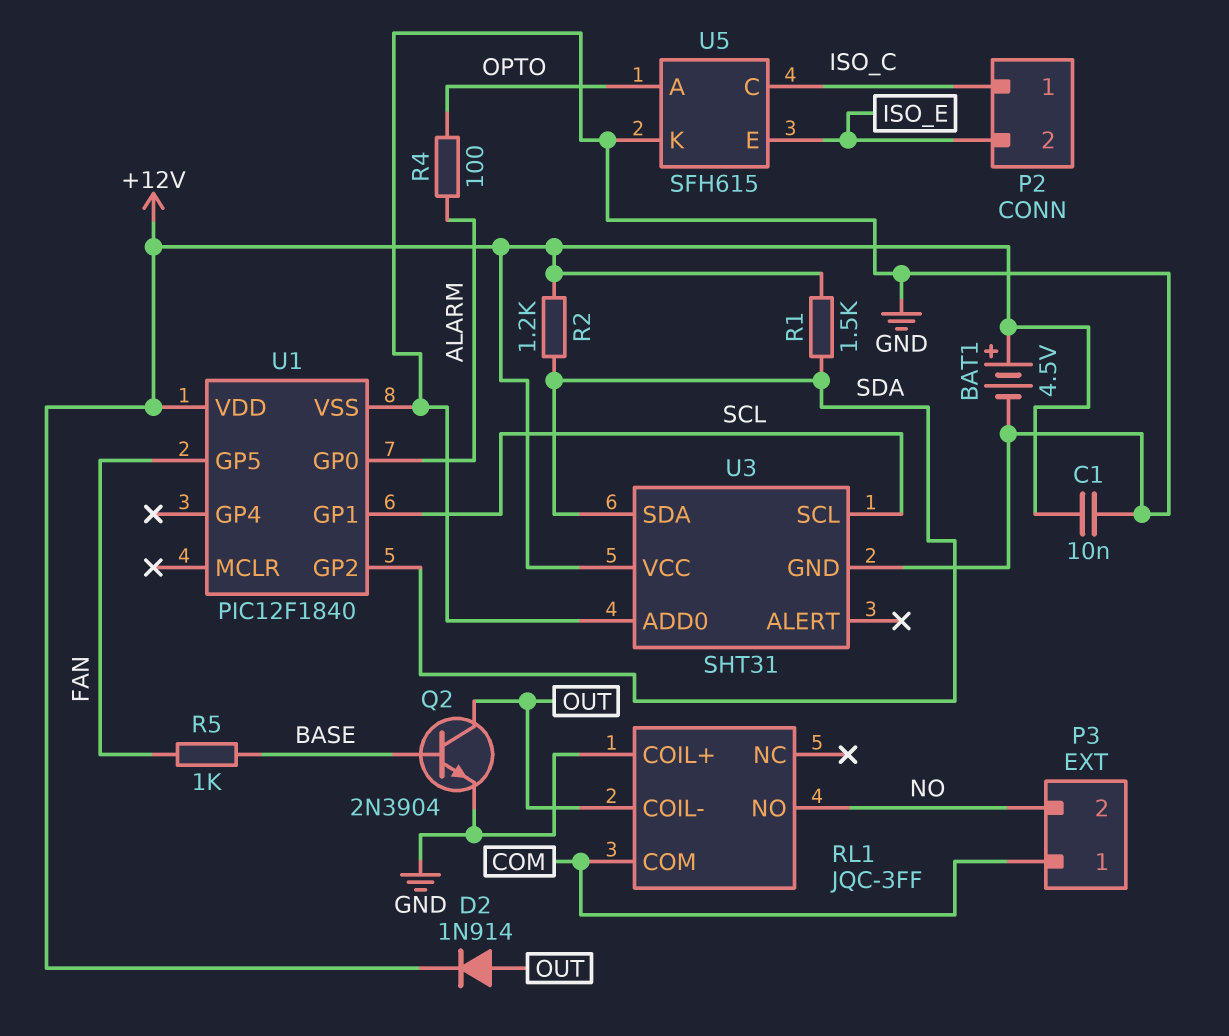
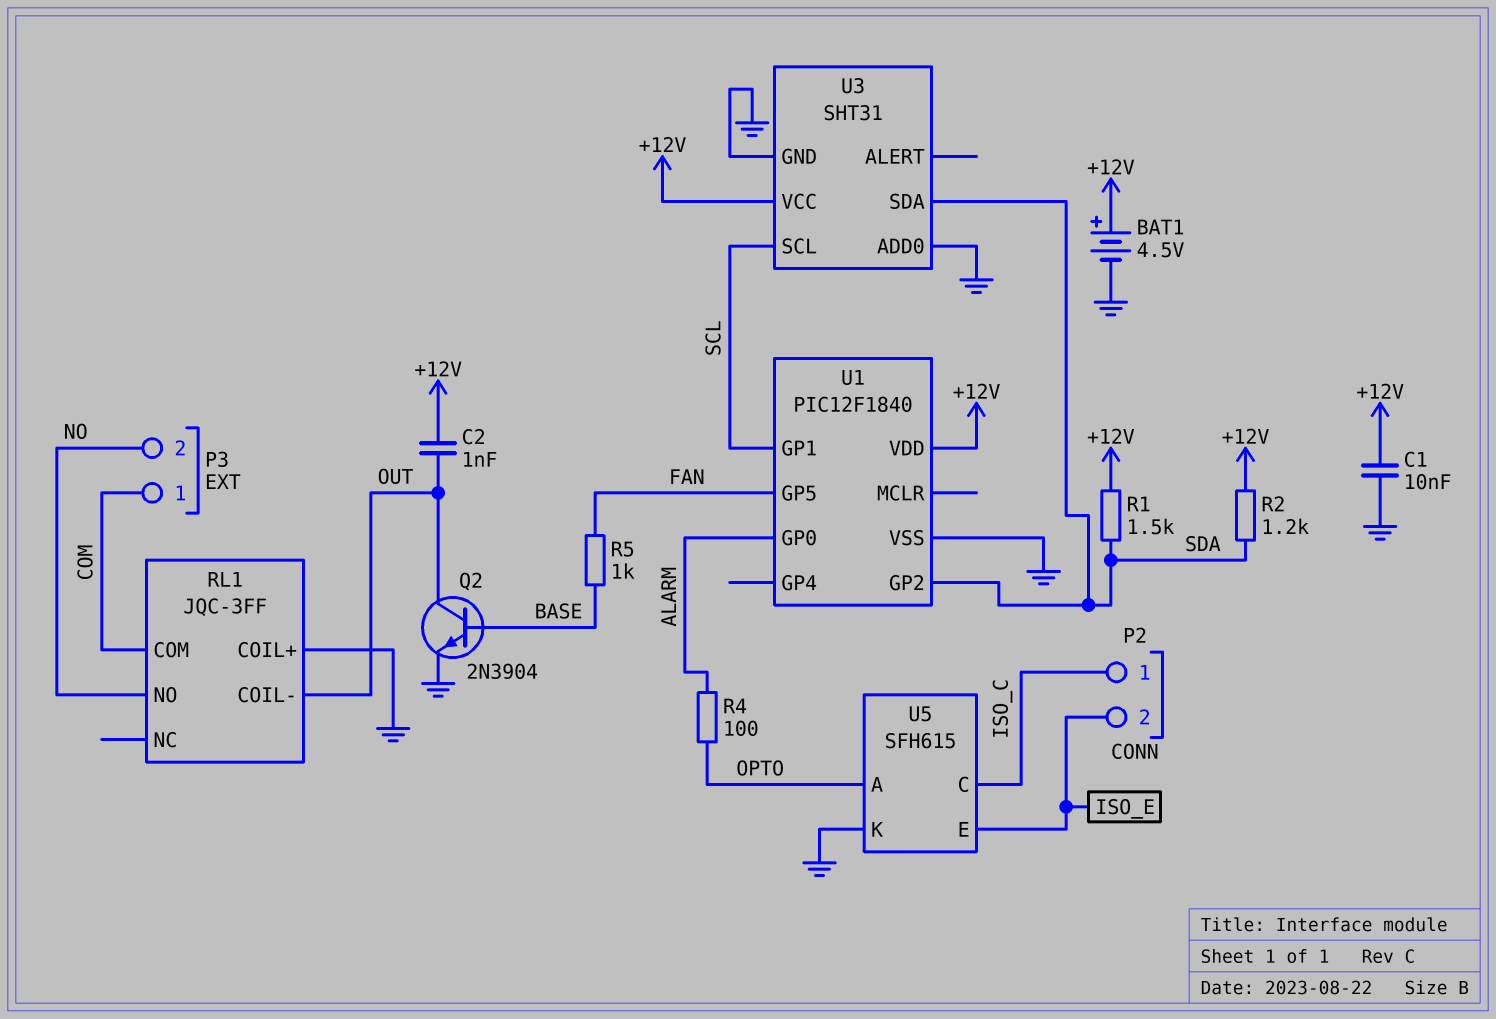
C2: none -> 1nF (+12V, OUT)
D2: diode 1N914 (A OUT, K +12V) -> none

